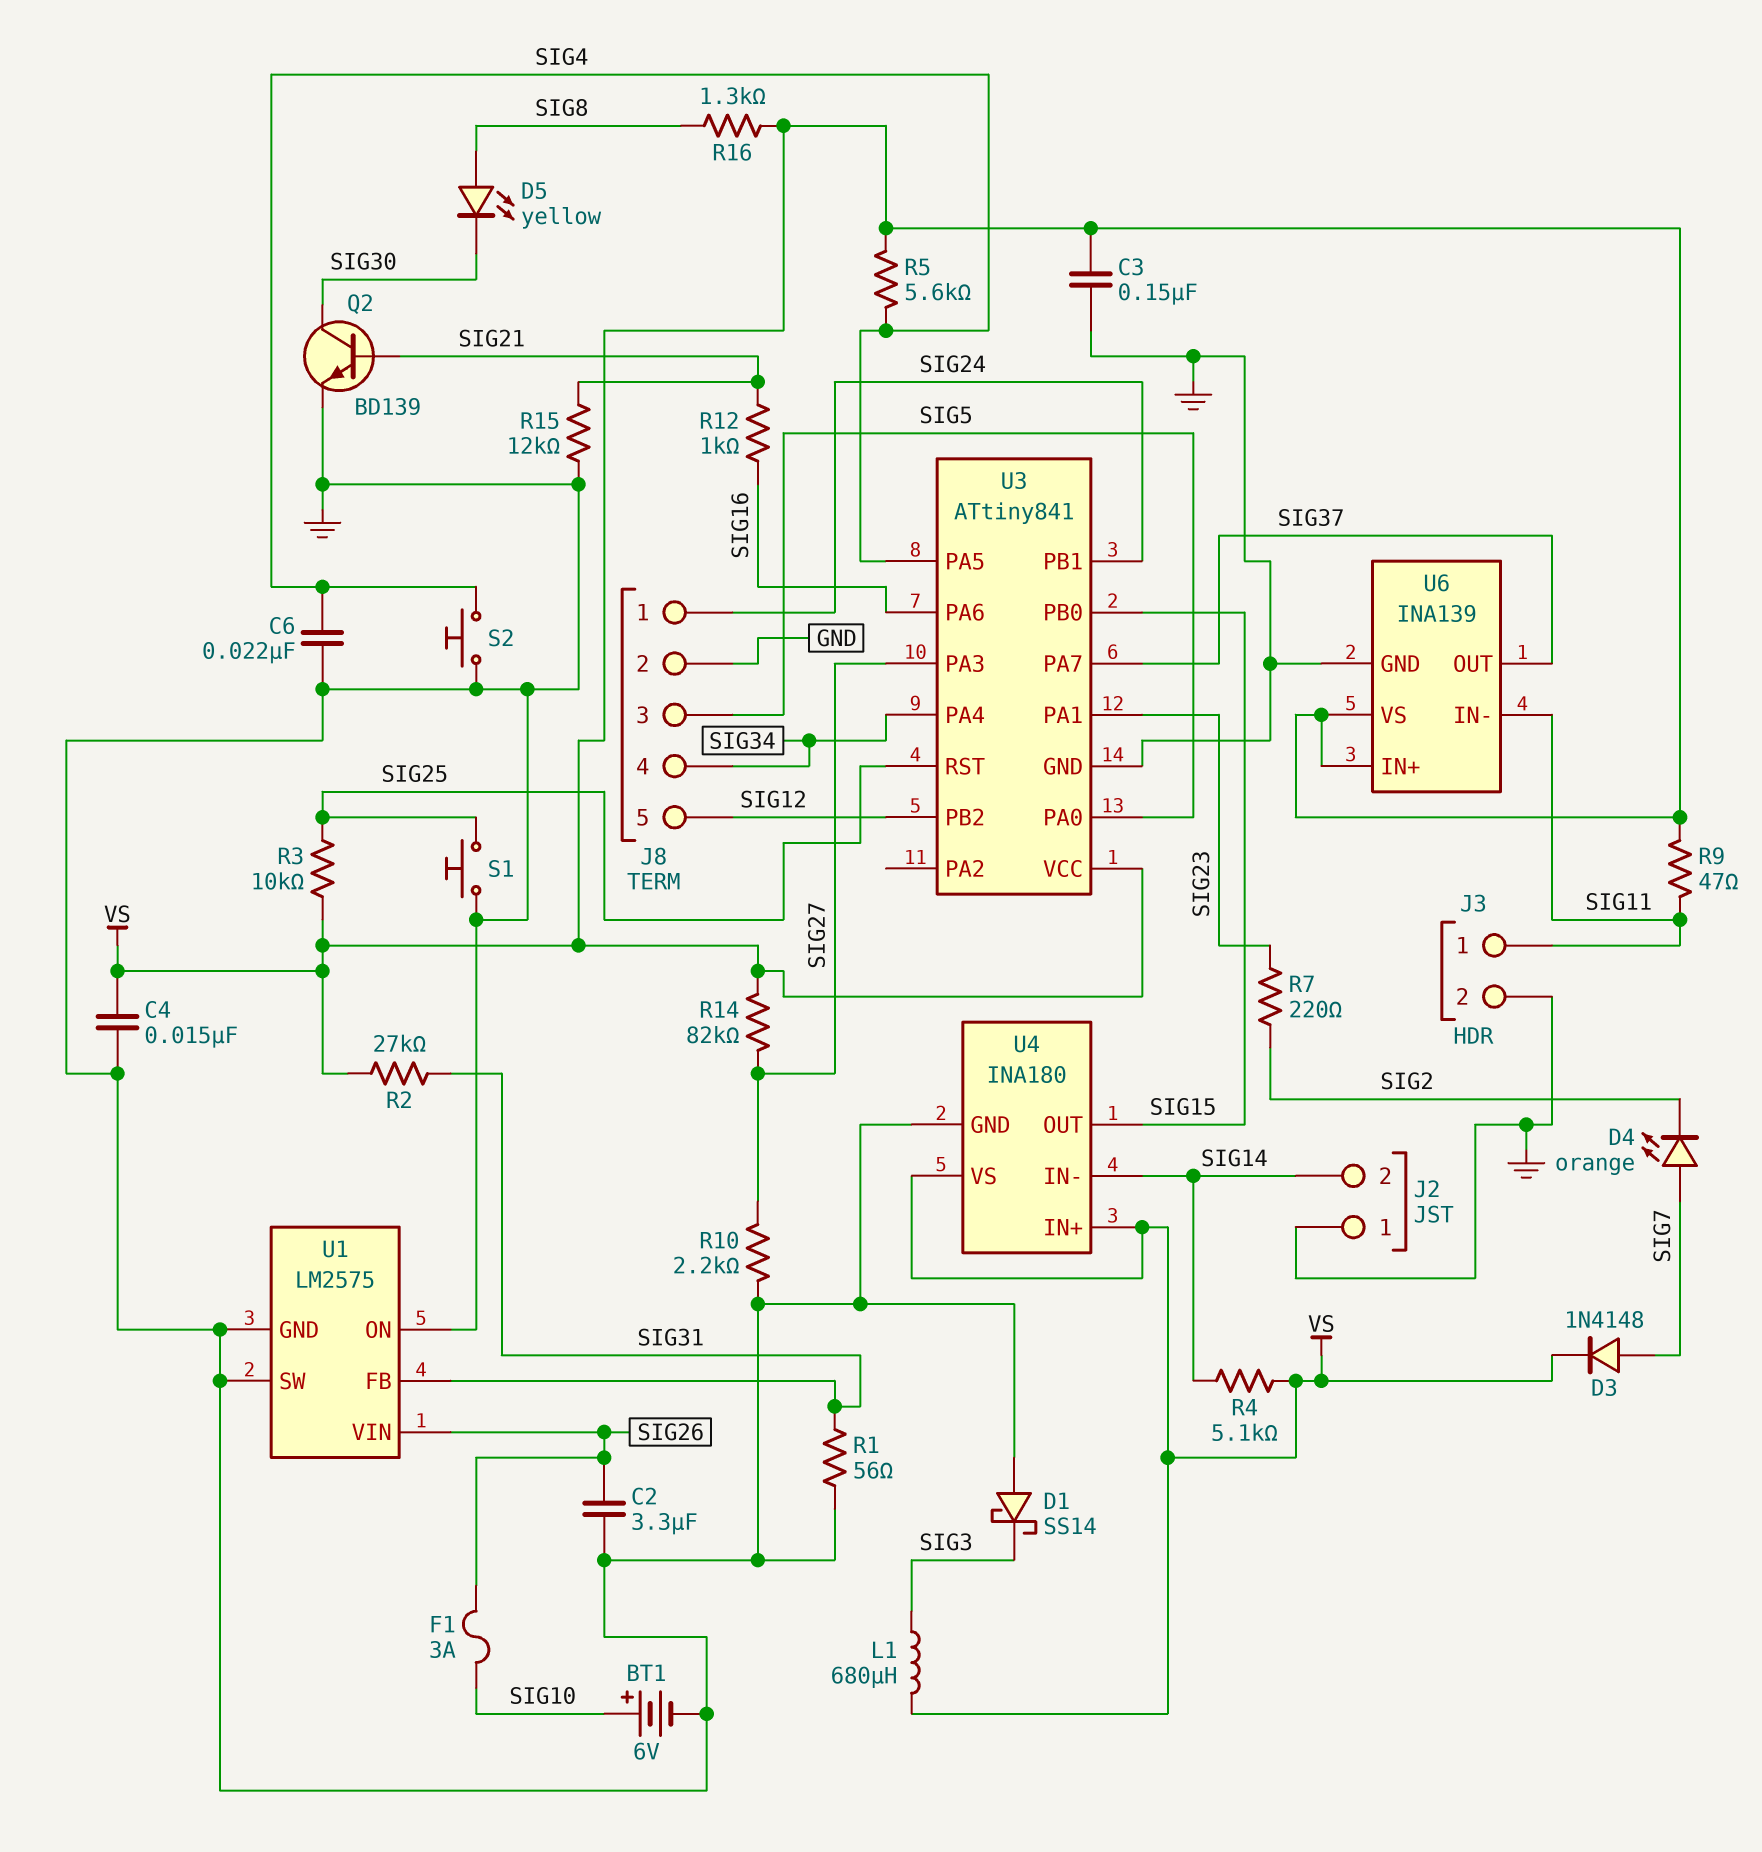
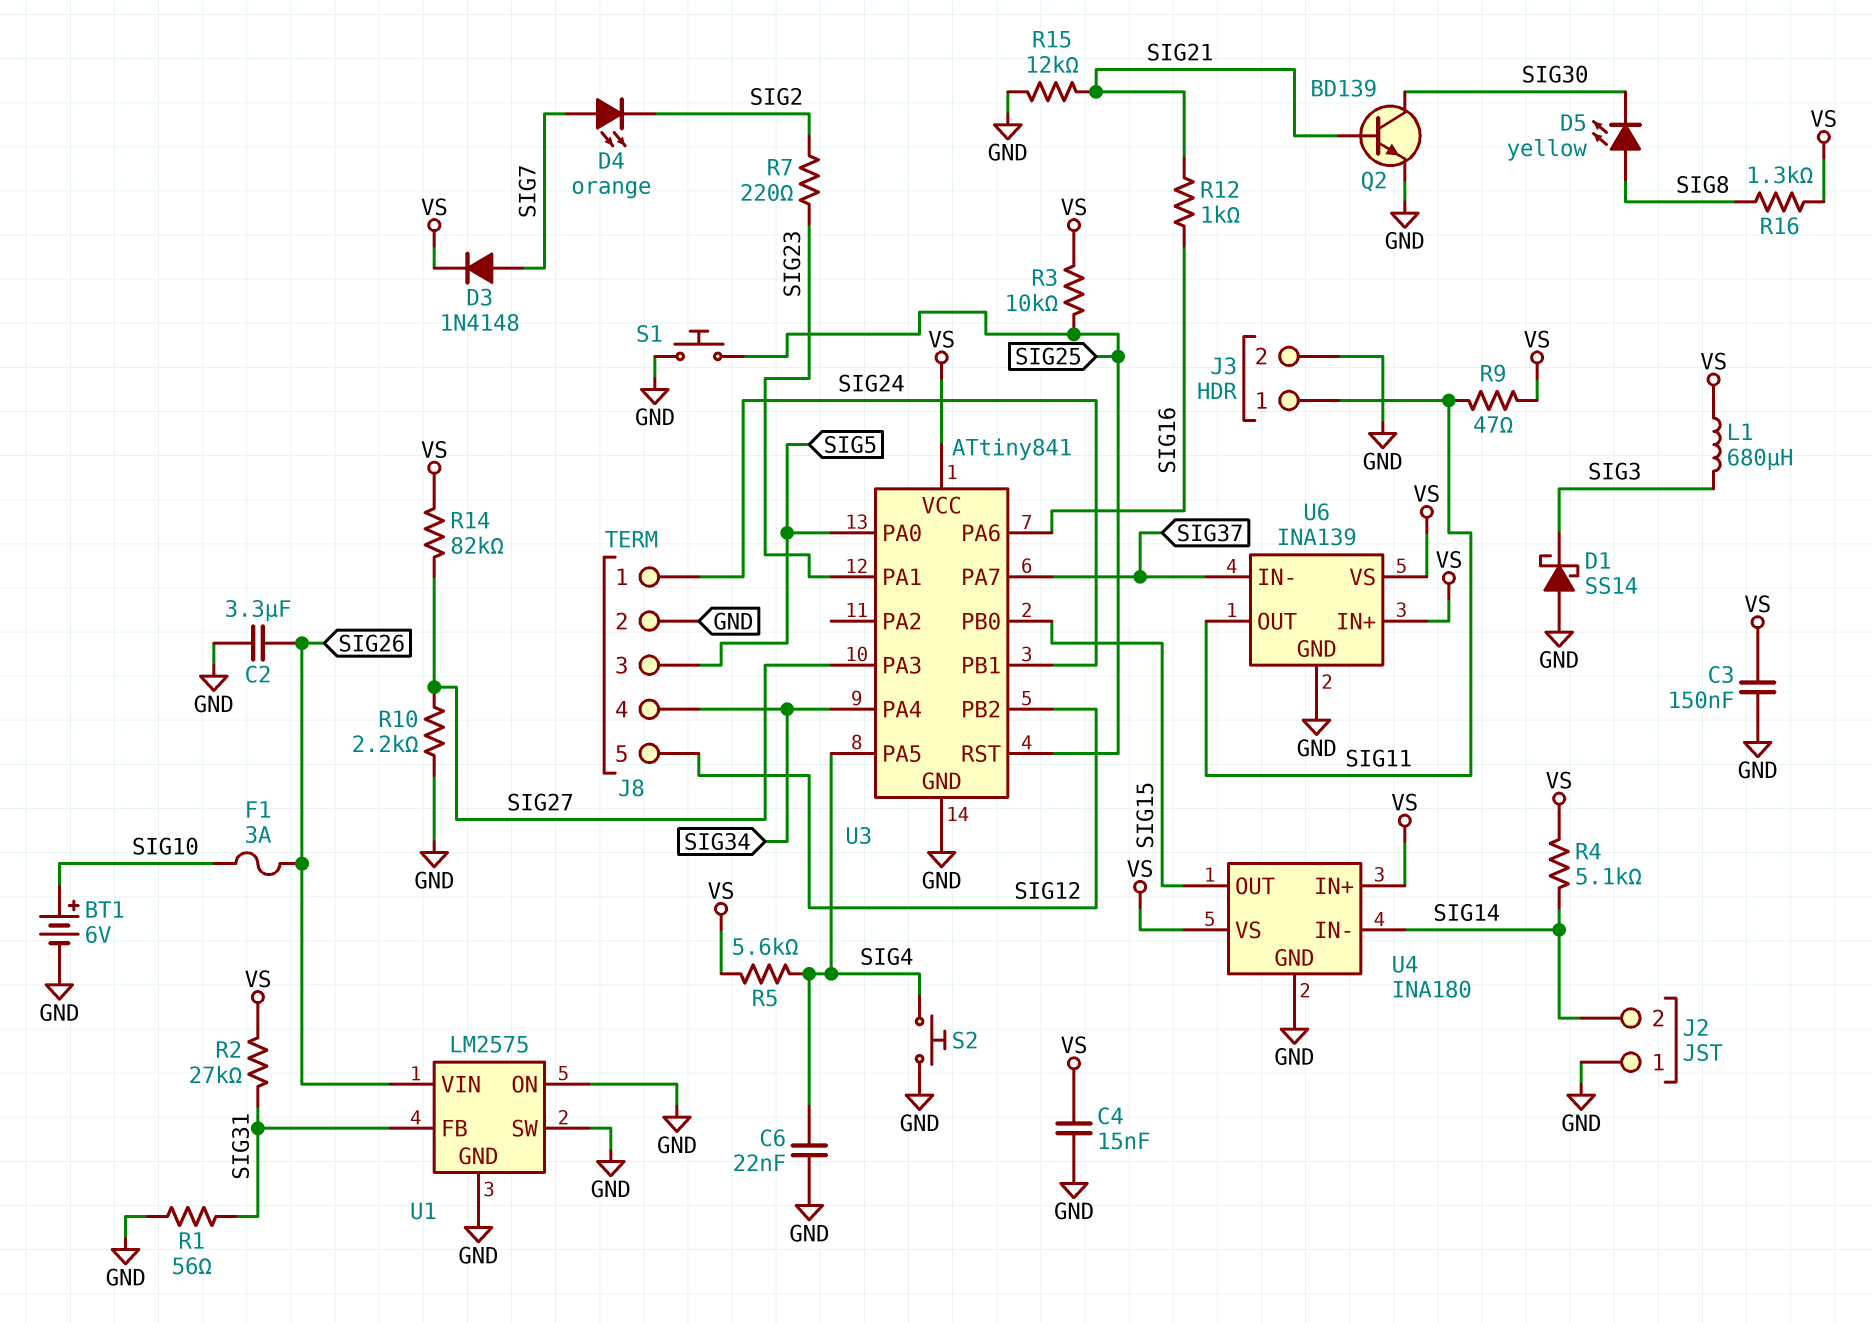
U6 pin IN-: SIG11 -> SIG37
U6 pin OUT: SIG37 -> SIG11

